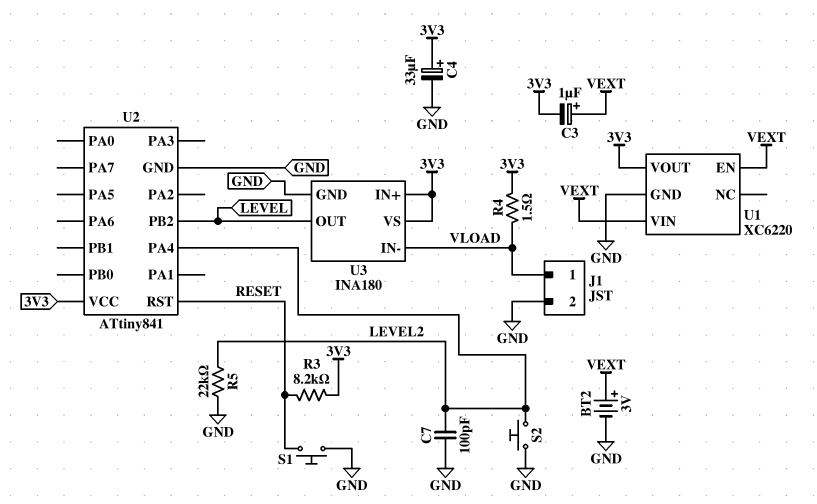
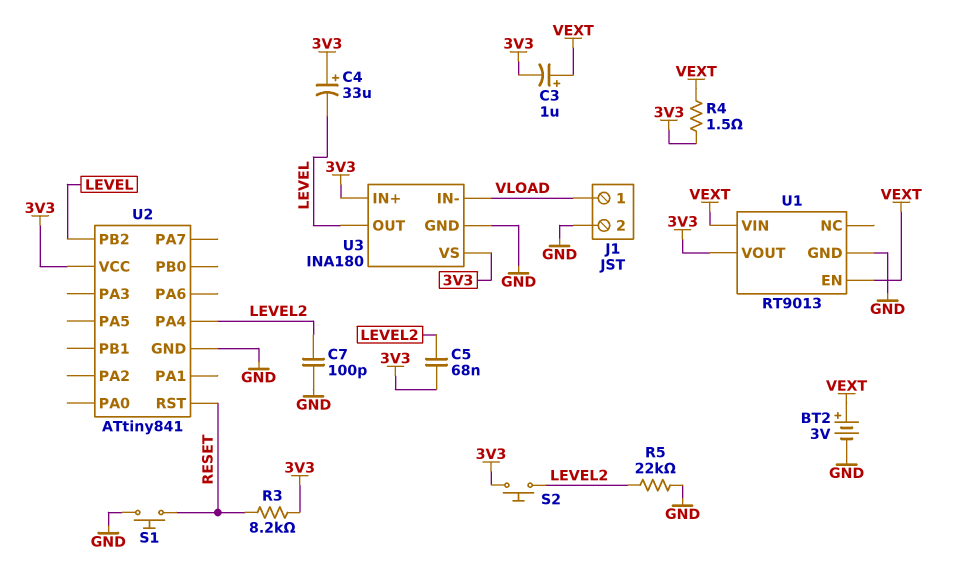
C4: 33uF (plus 3V3, minus GND) -> 33uF (plus 3V3, minus LEVEL)
C5: none -> 68nF (3V3, LEVEL2)
R4: 1.5 (3V3, VLOAD) -> 1.5 (3V3, VEXT)
S2: button (GND, LEVEL2) -> button (3V3, LEVEL2)
U1: XC6220 -> RT9013

